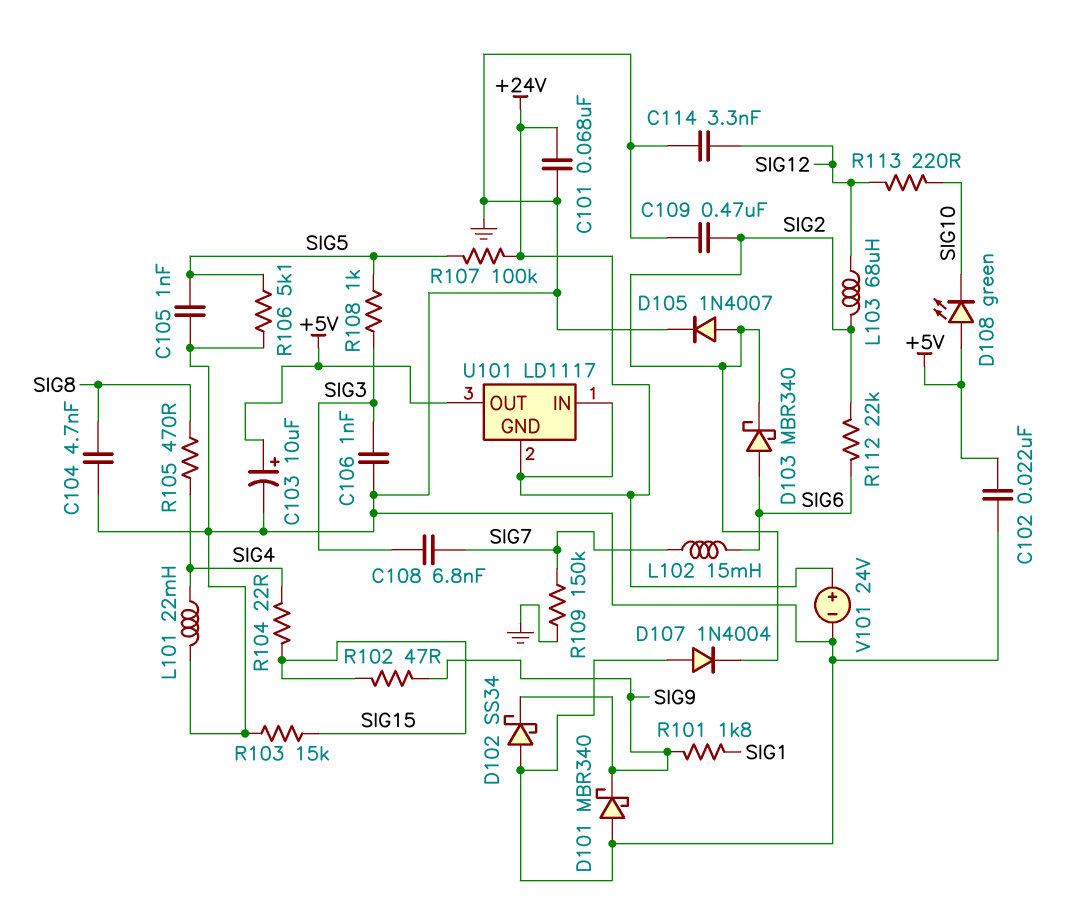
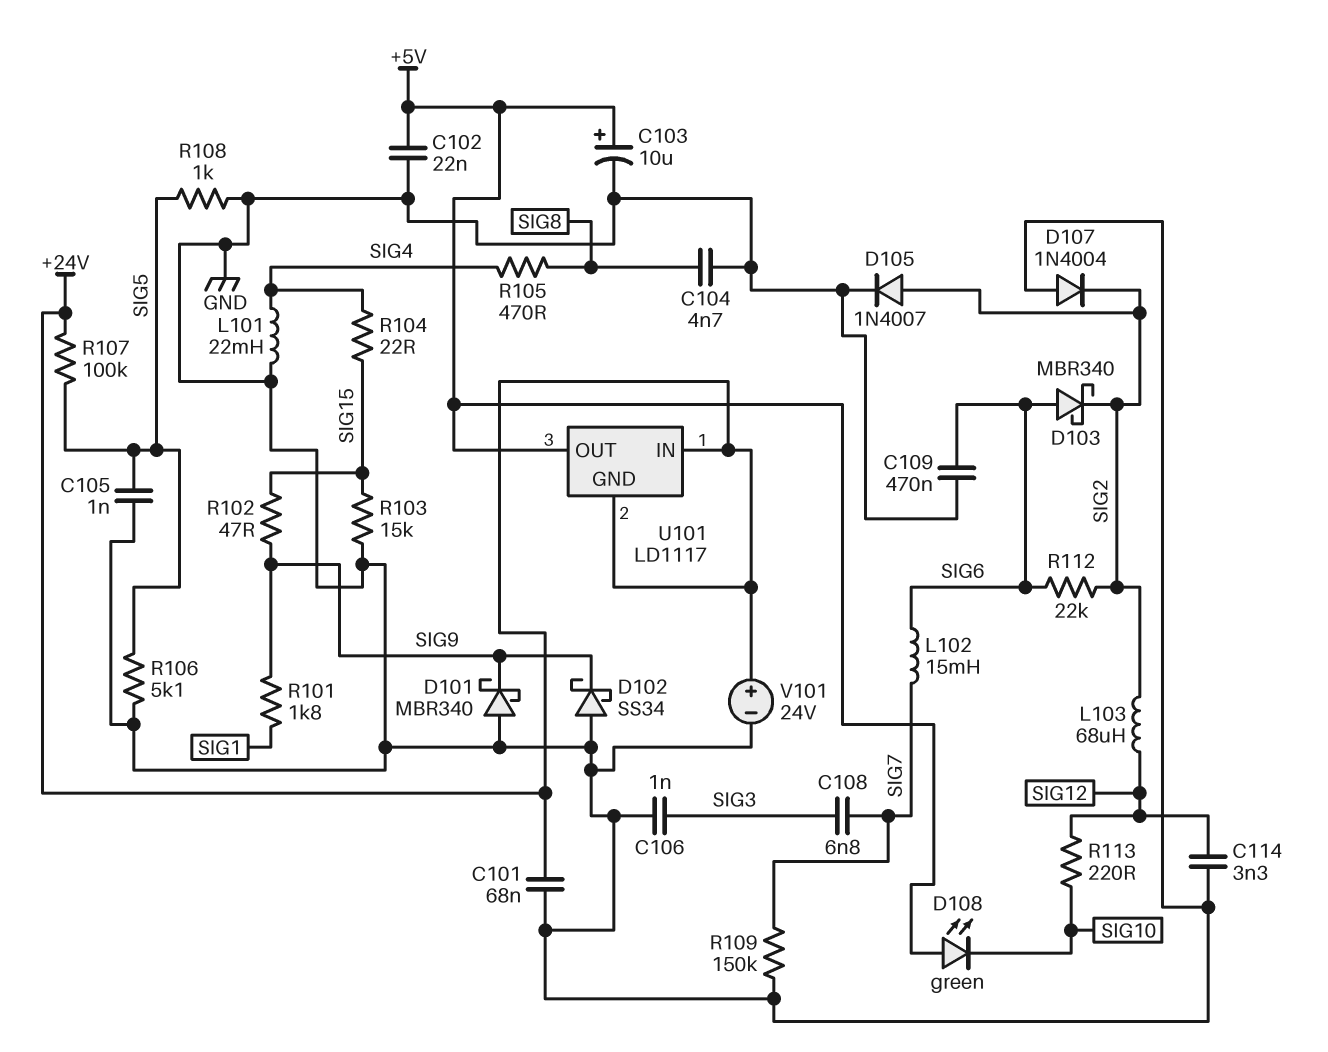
C109: 470nF (GND, SIG2) -> 470nF (GND, SIG6)
R108: 1k (SIG3, SIG5) -> 1k (GND, SIG5)

